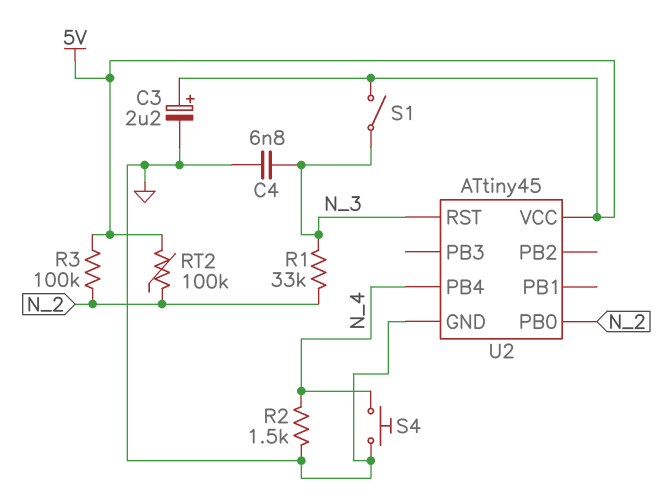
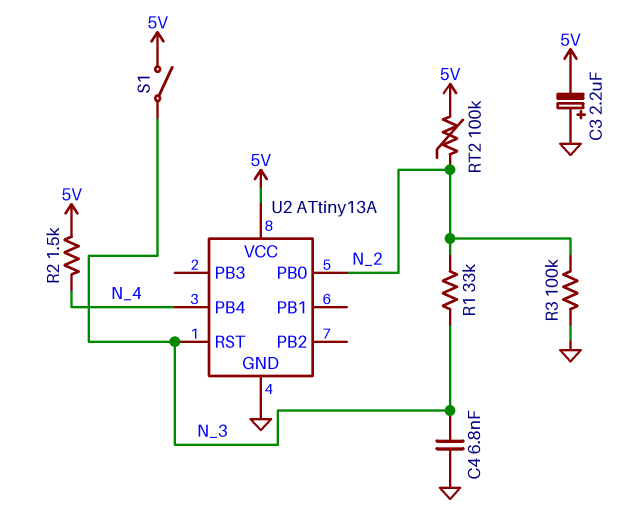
C3: 2.2uF (plus 5V, minus GND) -> 2.2uF (plus GND, minus 5V)
R2: 1.5k (GND, N_4) -> 1.5k (5V, N_4)
R3: 100k (5V, N_2) -> 100k (GND, N_2)
S4: button (GND, N_4) -> none
U2: ATtiny45 -> ATtiny13A

